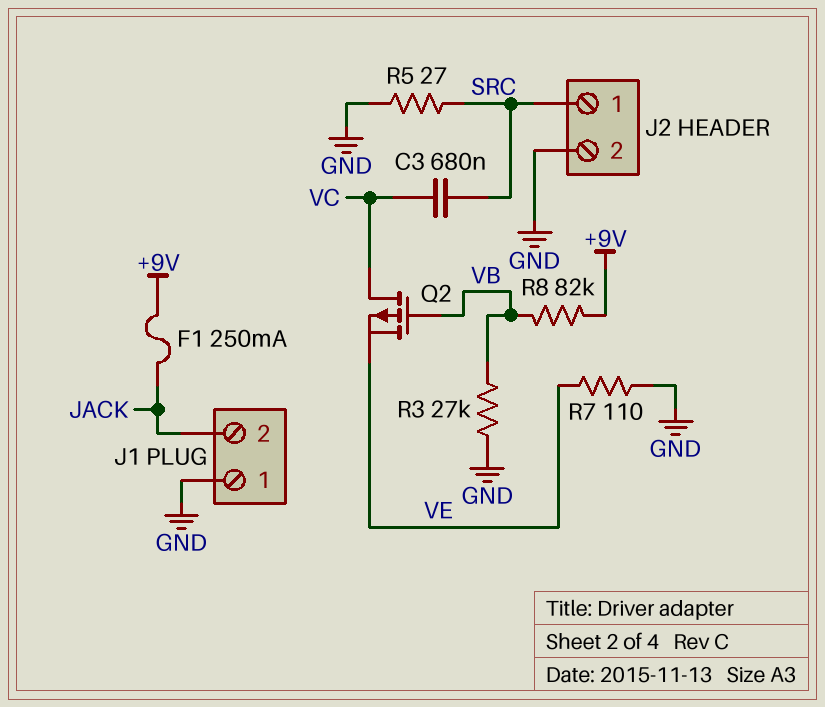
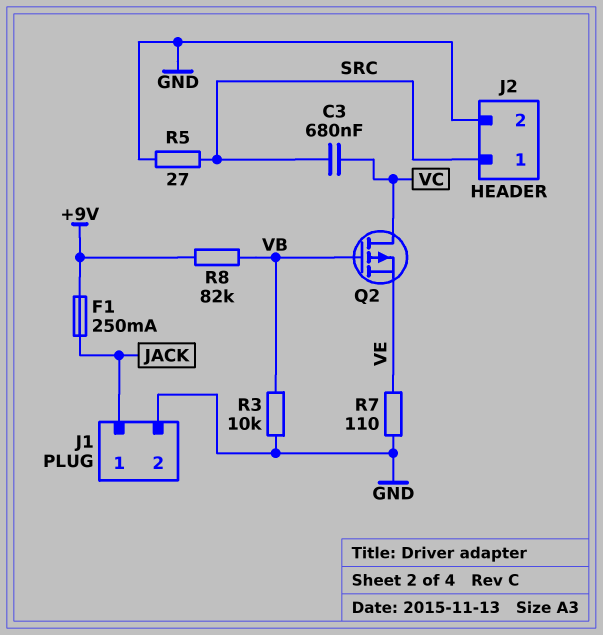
J1 pin 1: GND -> JACK
J1 pin 2: JACK -> GND
R3: 27k (GND, VB) -> 10k (GND, VB)

